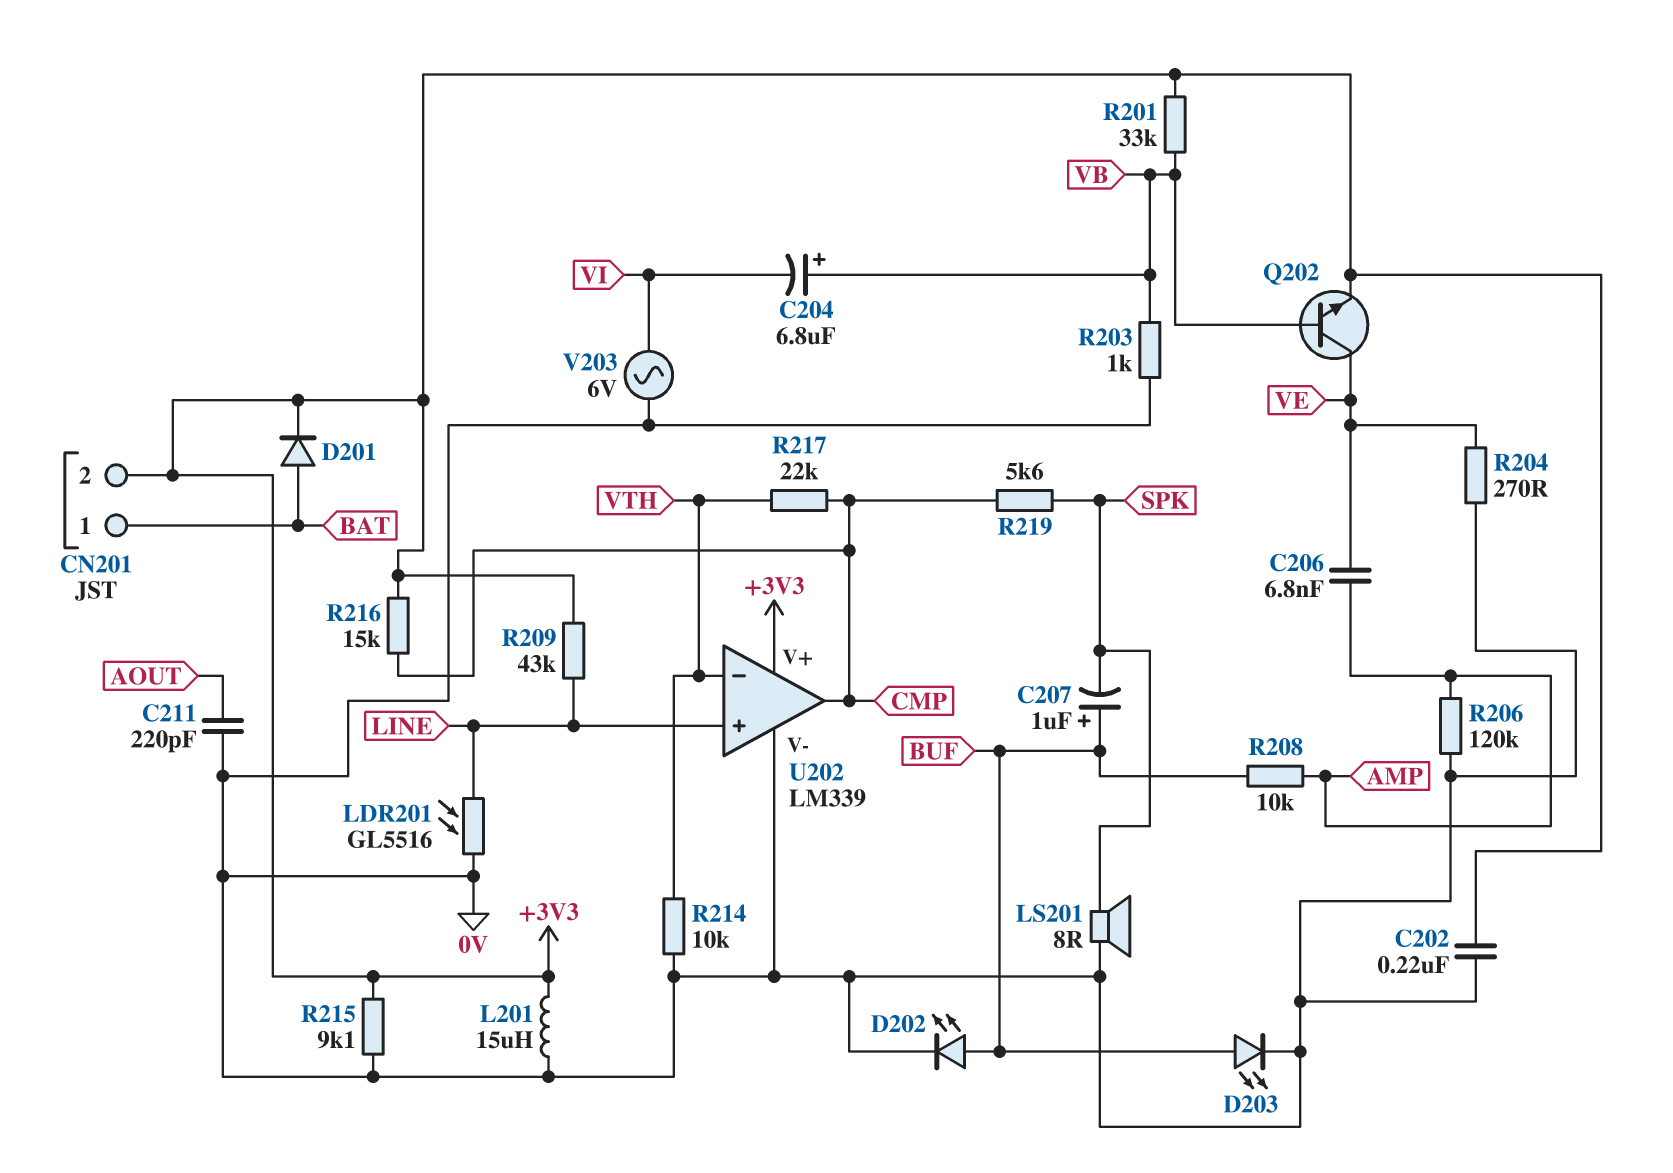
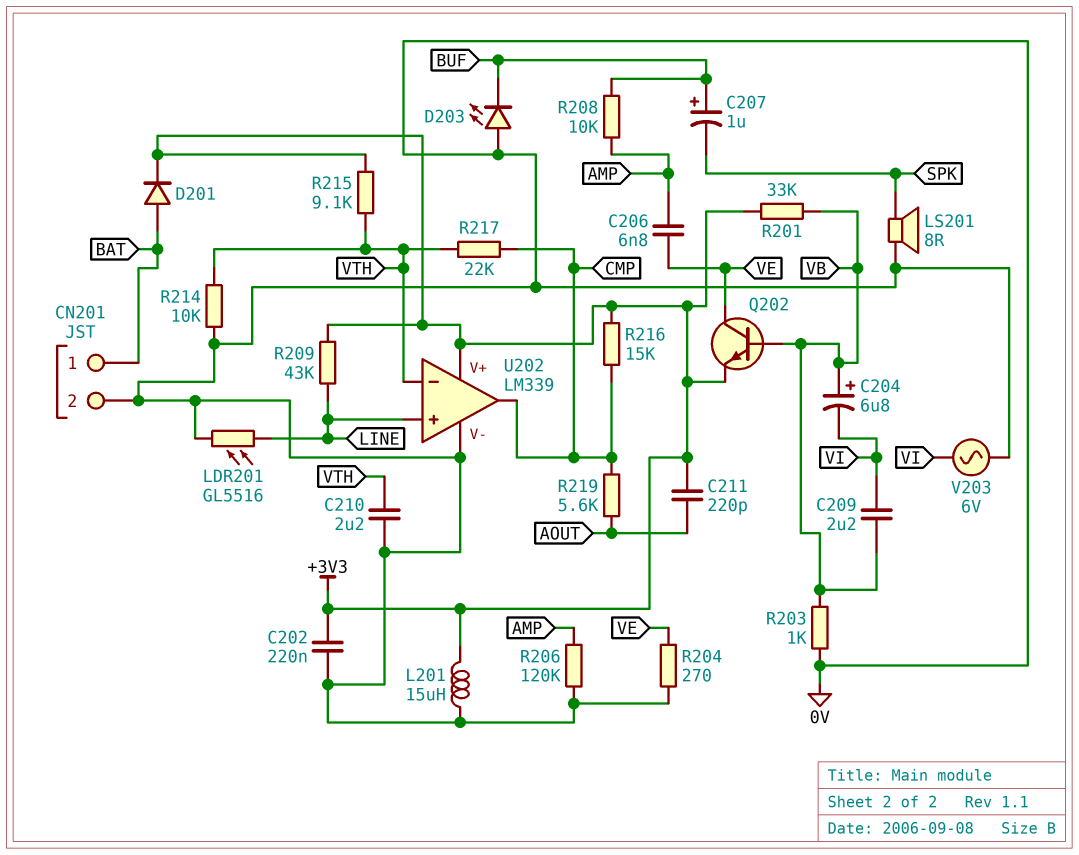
C209: none -> 2.2uF (VB, VI)
C210: none -> 2.2uF (0V, VTH)
C211: 220pF (0V, AOUT) -> 220pF (+3V3, AOUT)
CN201 pin 2: +3V3 -> 0V
D202: LED (A BUF, K 0V) -> none
D203: LED (A BUF, K 0V) -> LED (A 0V, K BUF)
R215: 9.1k (+3V3, 0V) -> 9.1k (+3V3, VTH)
R219: 5.6k (CMP, SPK) -> 5.6k (AOUT, CMP)

